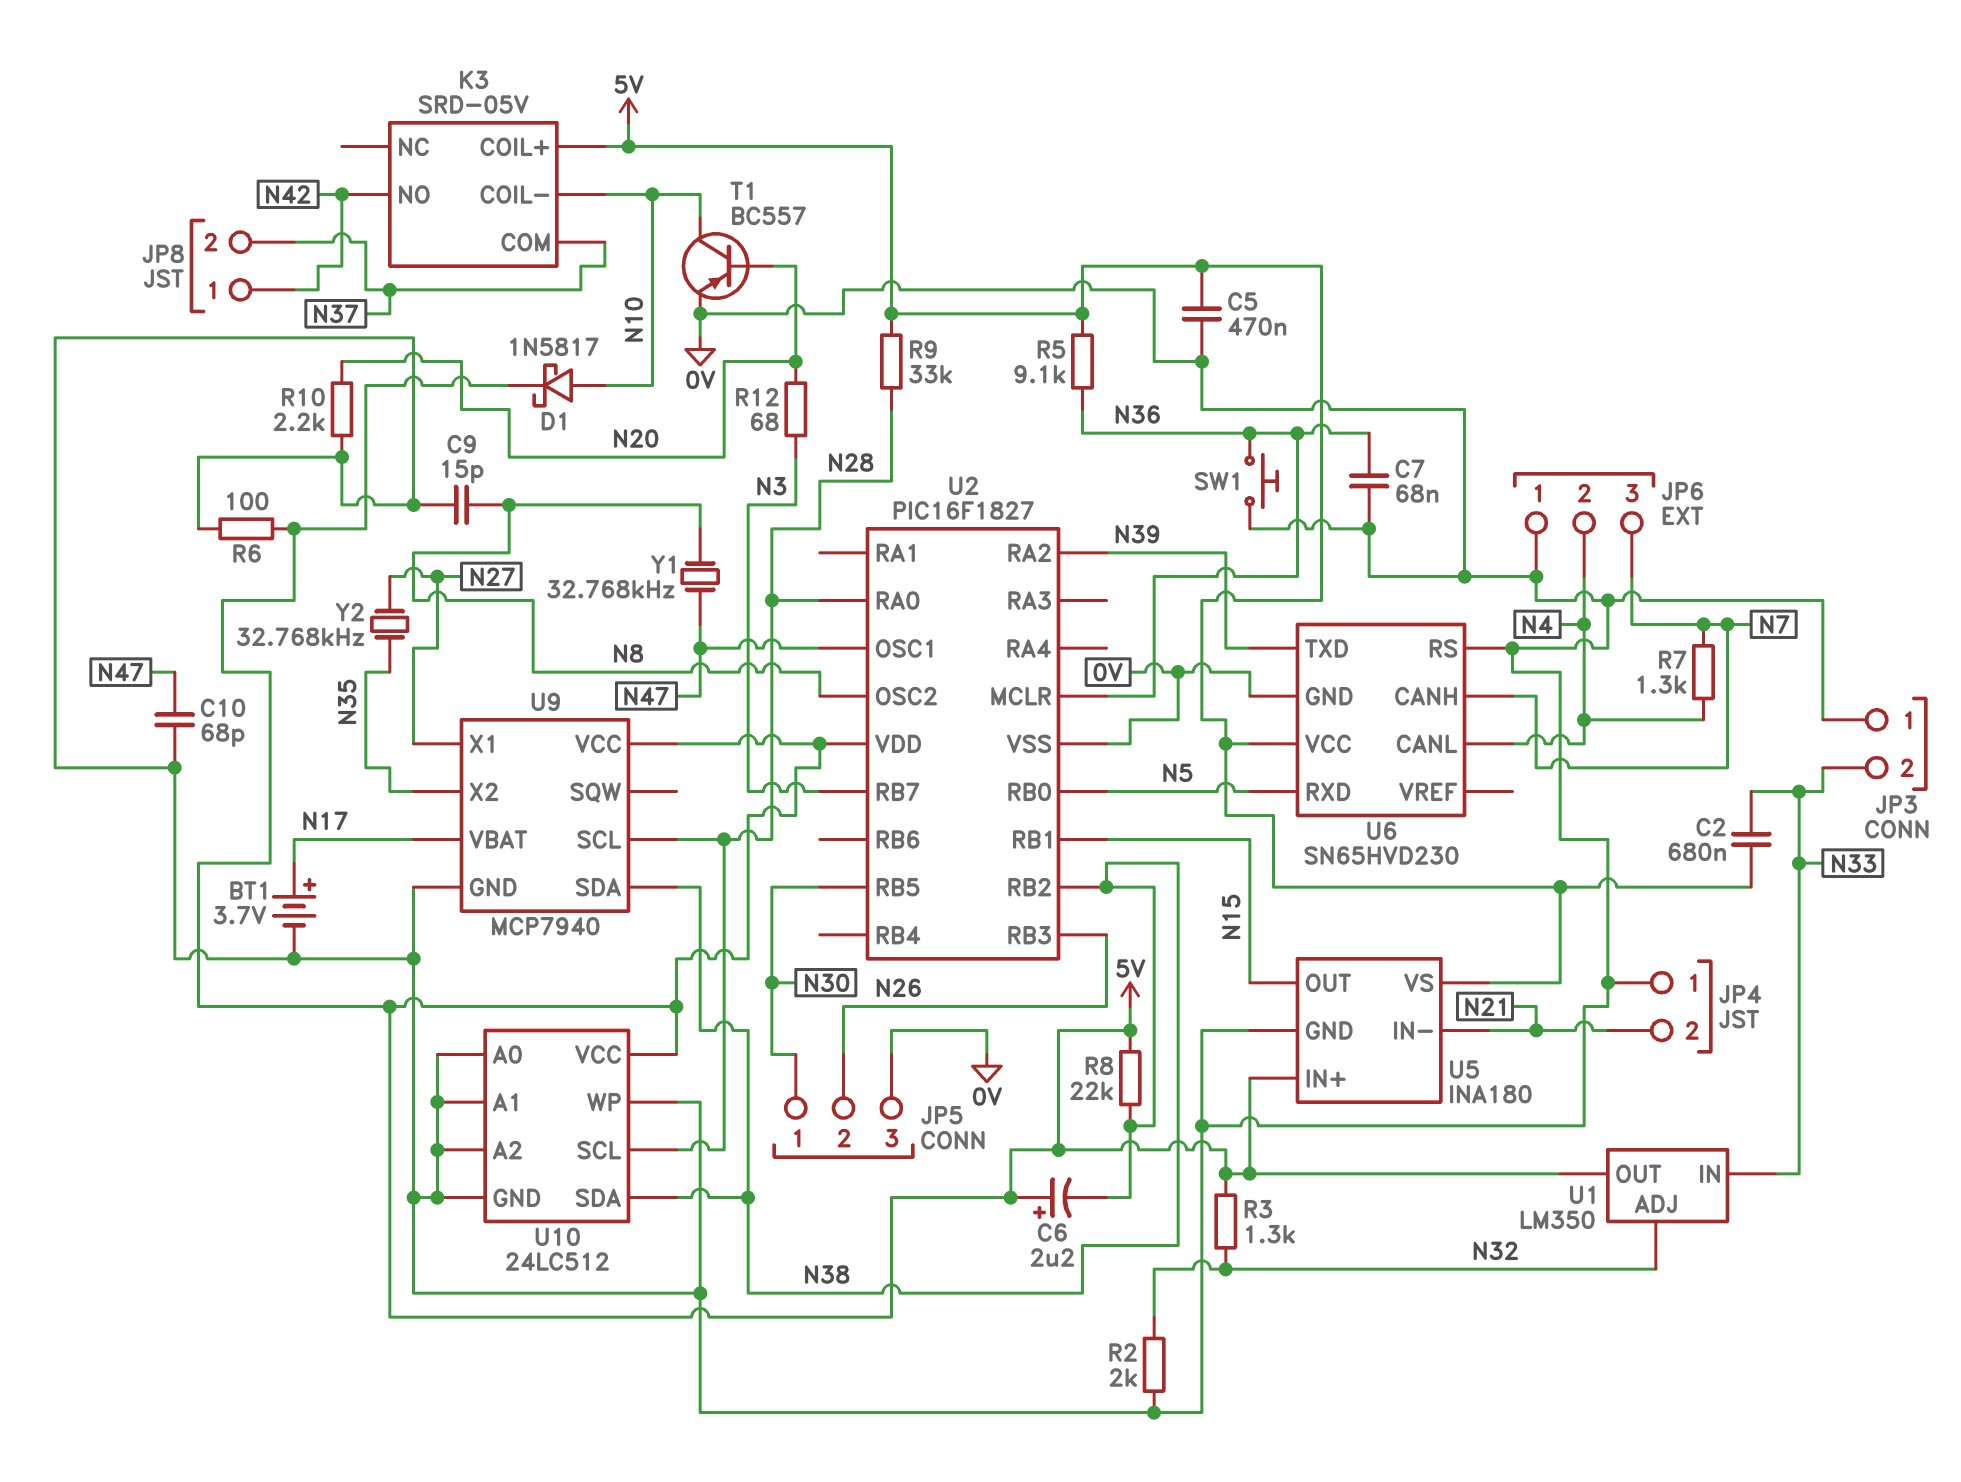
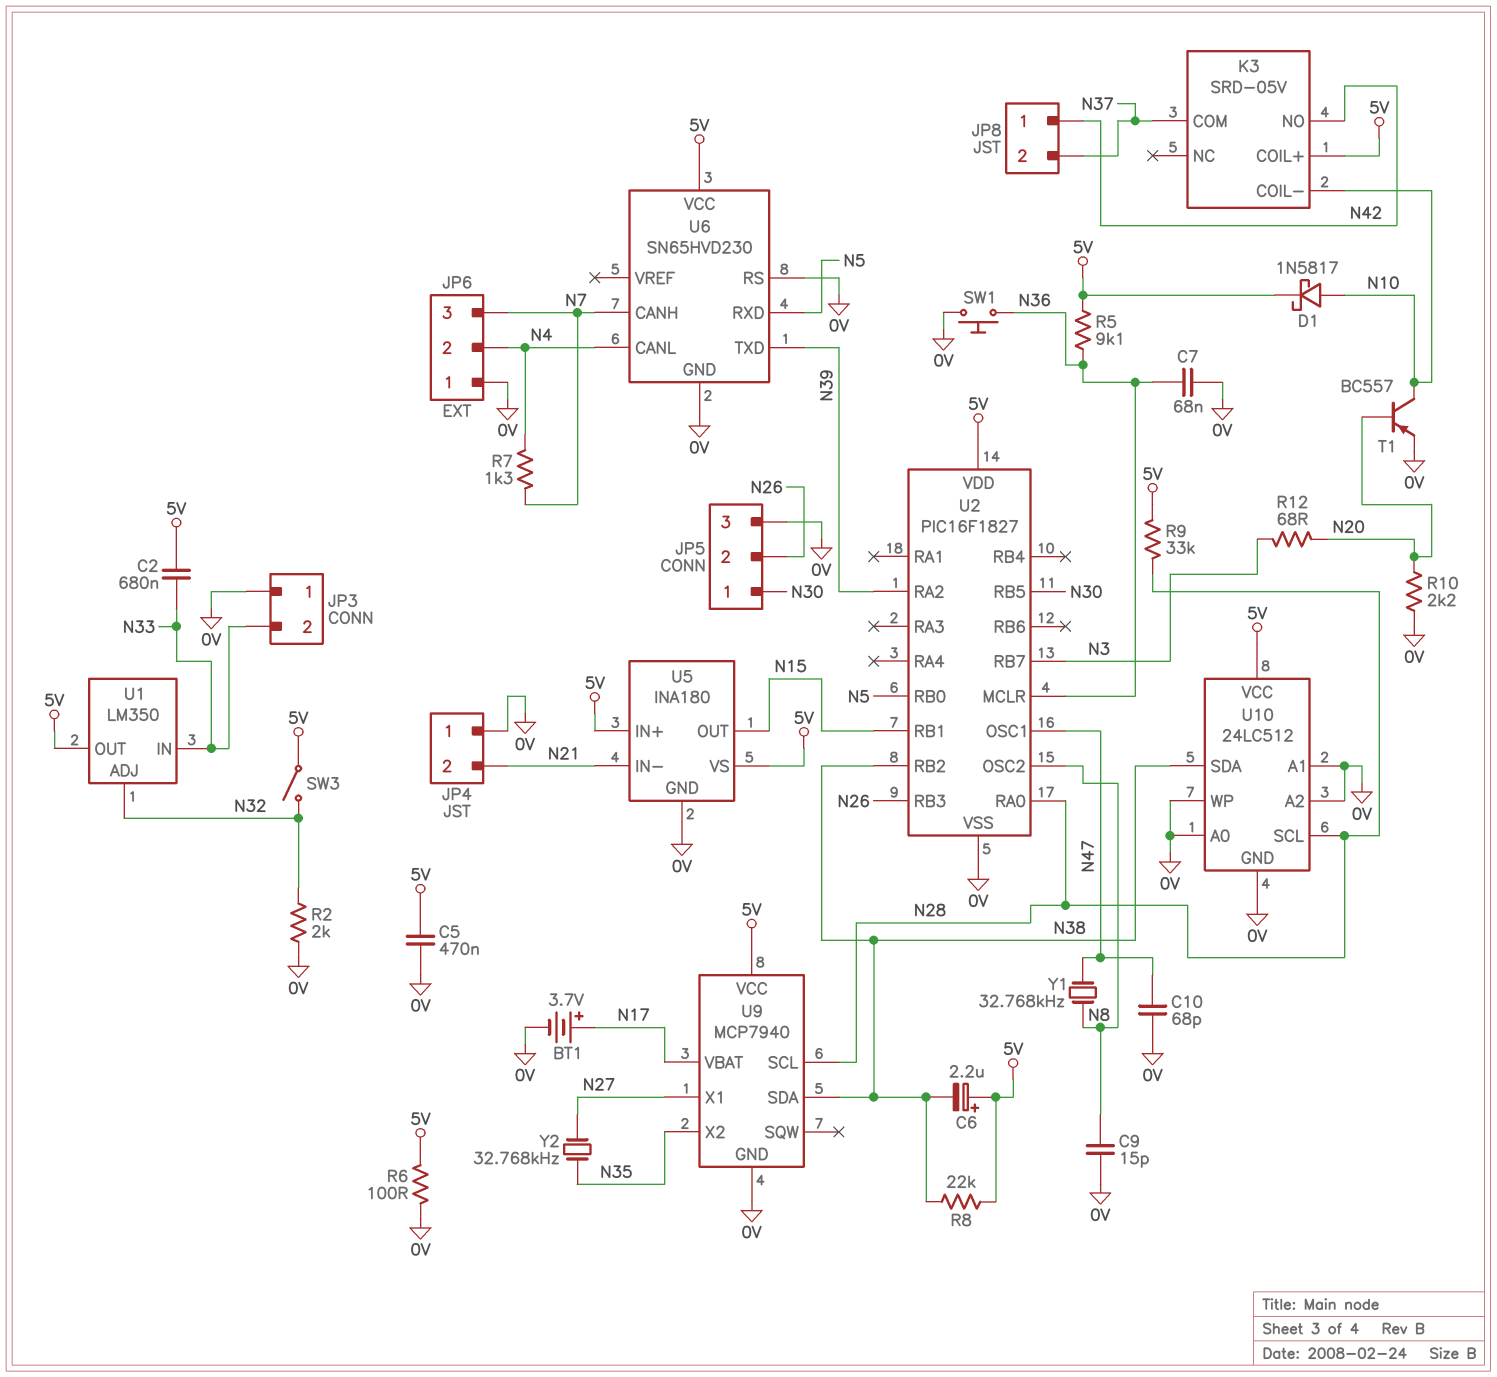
R3: 1.3k (5V, N32) -> none
SW3: none -> switch (5V, N32)

